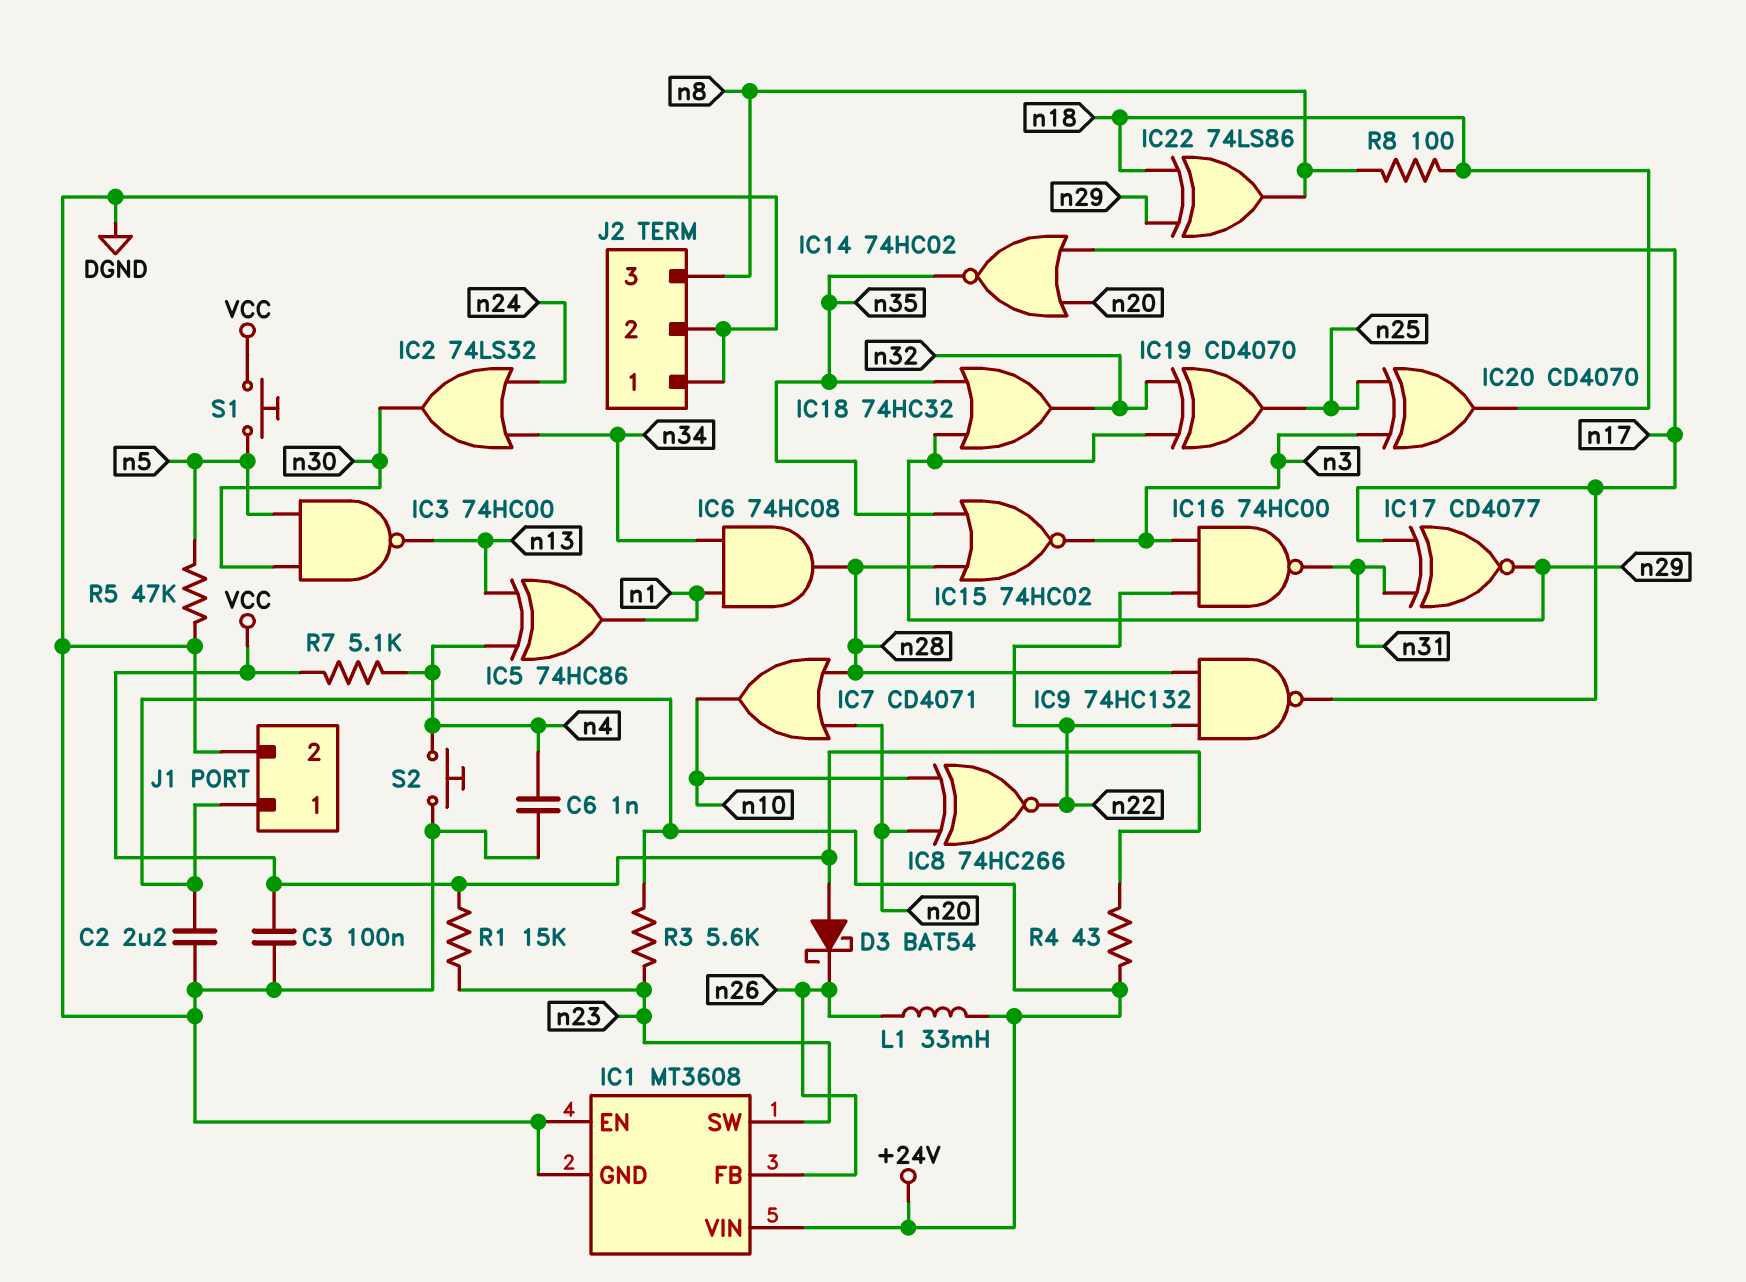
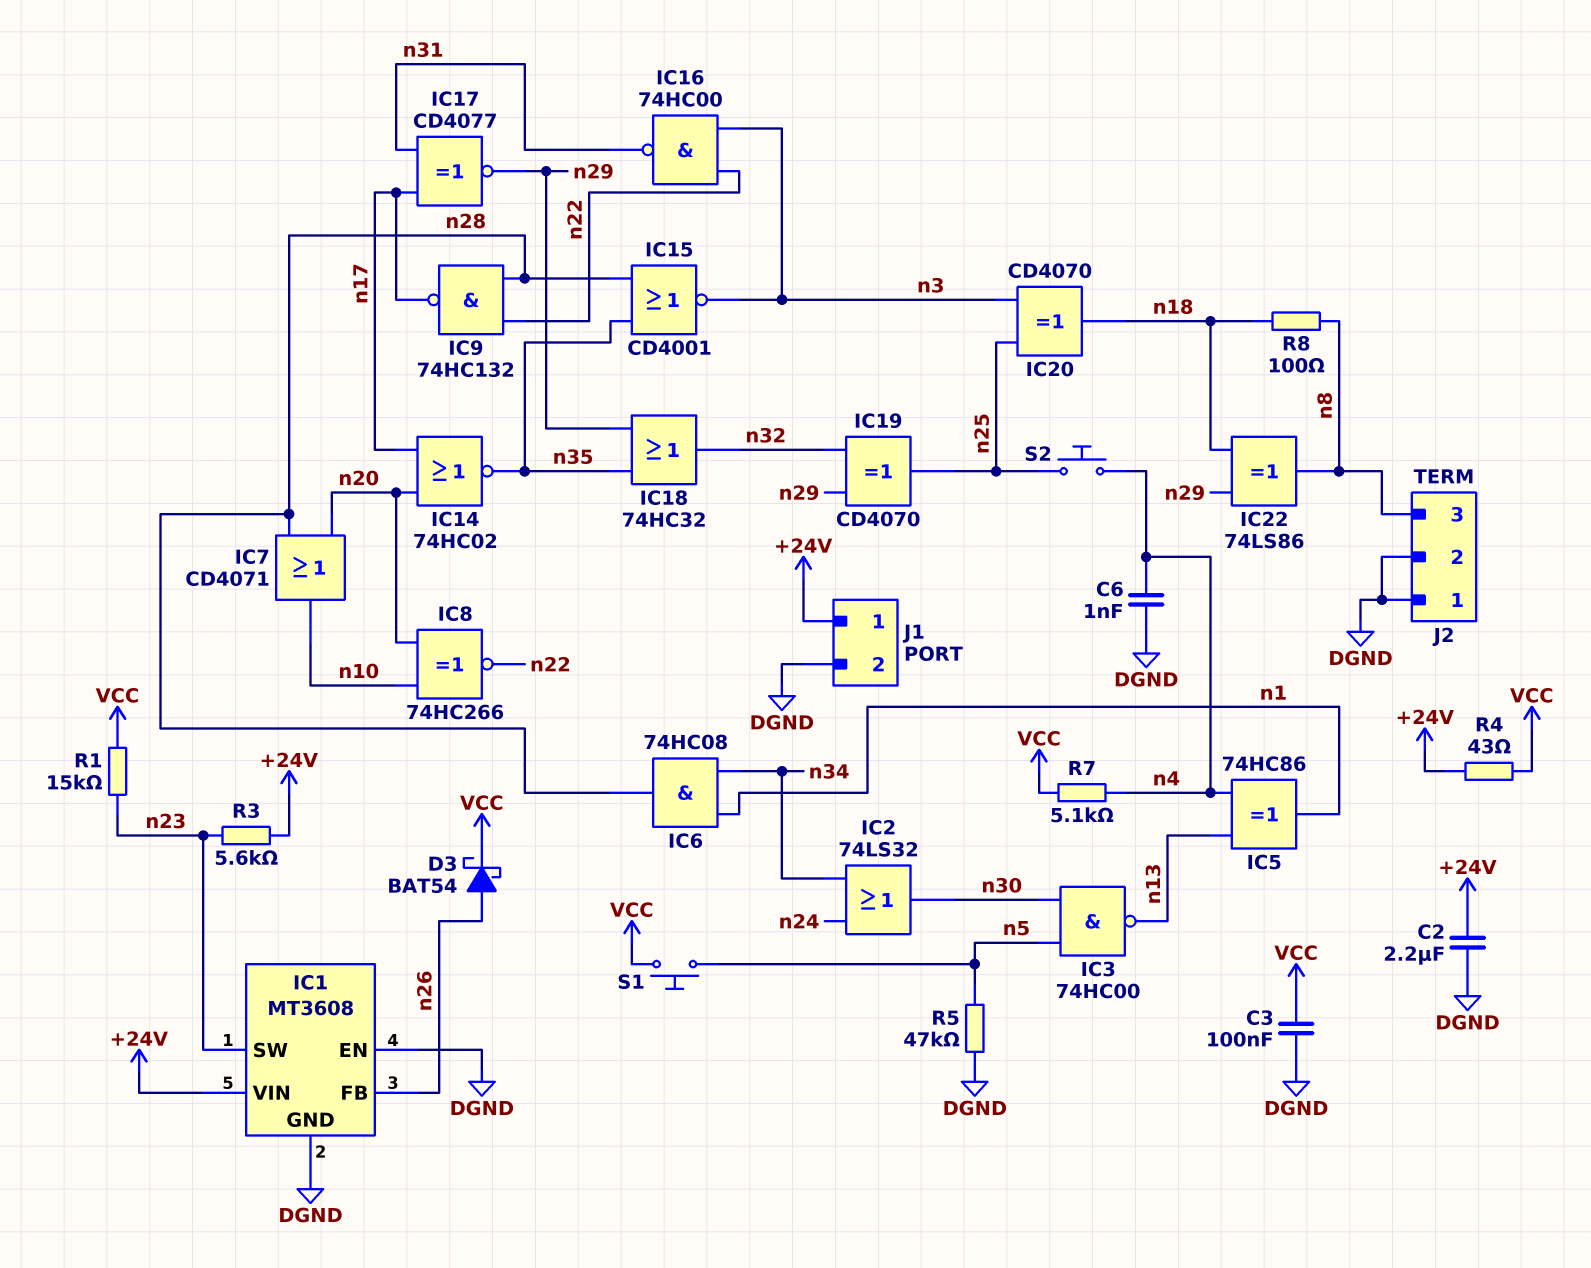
D3: schottky BAT54 (A VCC, K n26) -> schottky BAT54 (A n26, K VCC)
IC15: NOR 74HC02 (in n28, in n35, out n3) -> NOR CD4001 (in n28, in n35, out n3)
L1: 33mH (+24V, n26) -> none
S2: button (DGND, n4) -> button (n4, n25)

